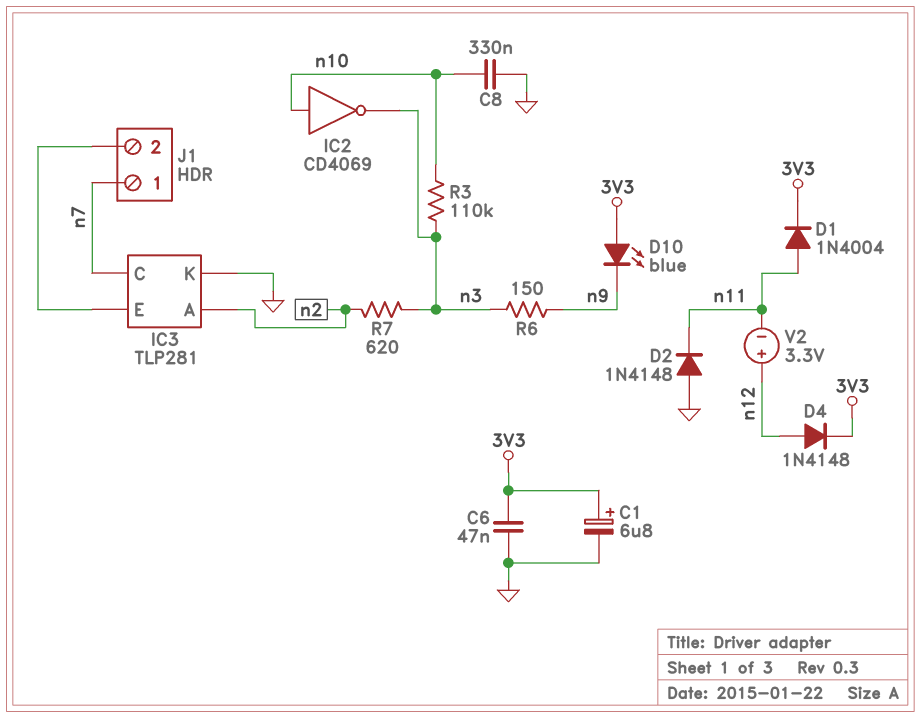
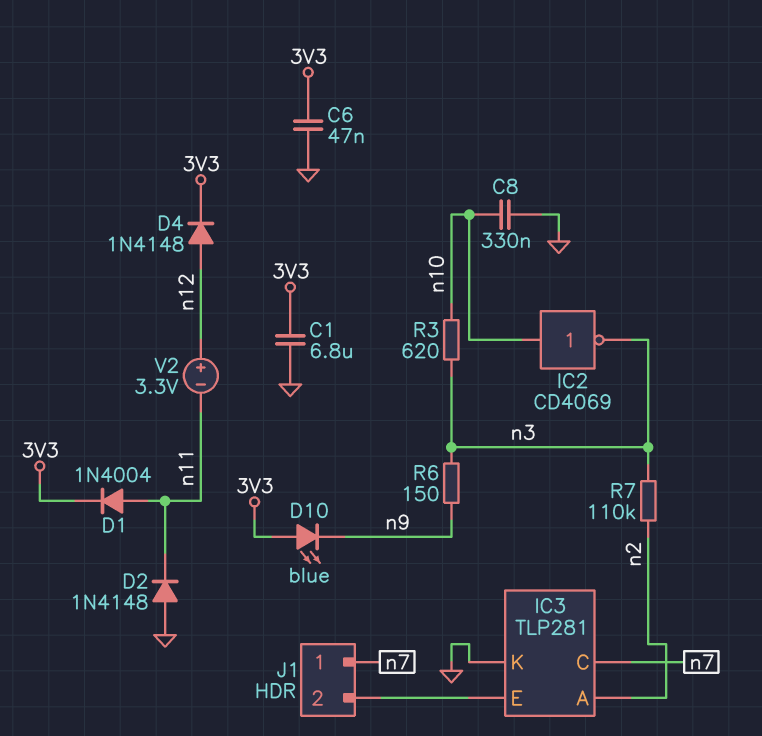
C1: 6.8uF (plus 3V3, minus GND) -> 6.8uF (3V3, GND)
R3: 110k (n3, n10) -> 620 (n3, n10)
R7: 620 (n2, n3) -> 110k (n2, n3)

